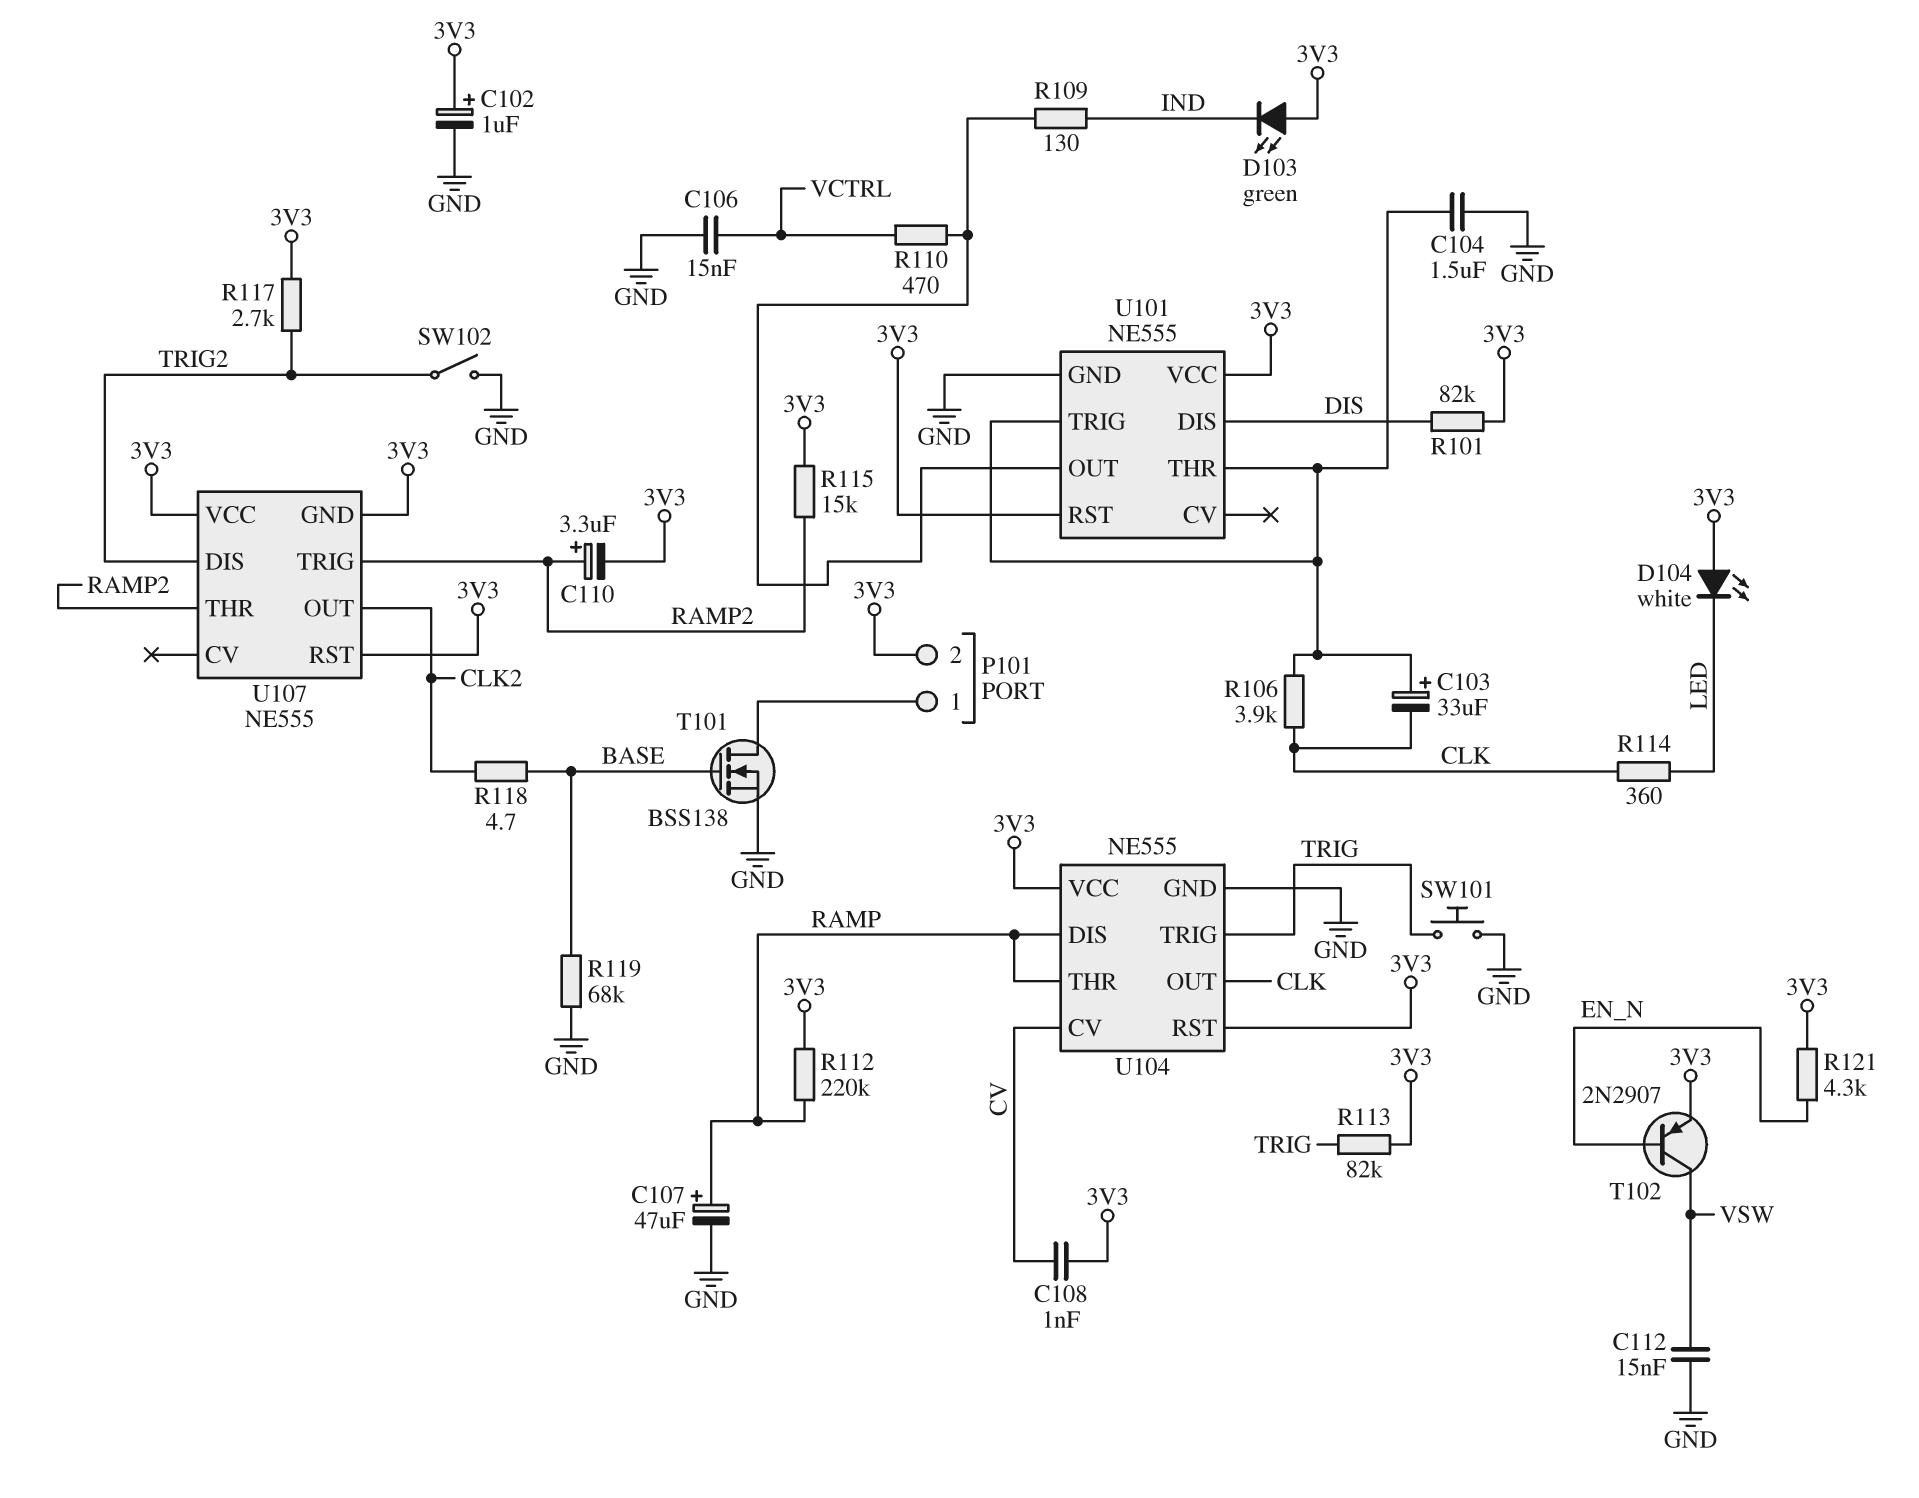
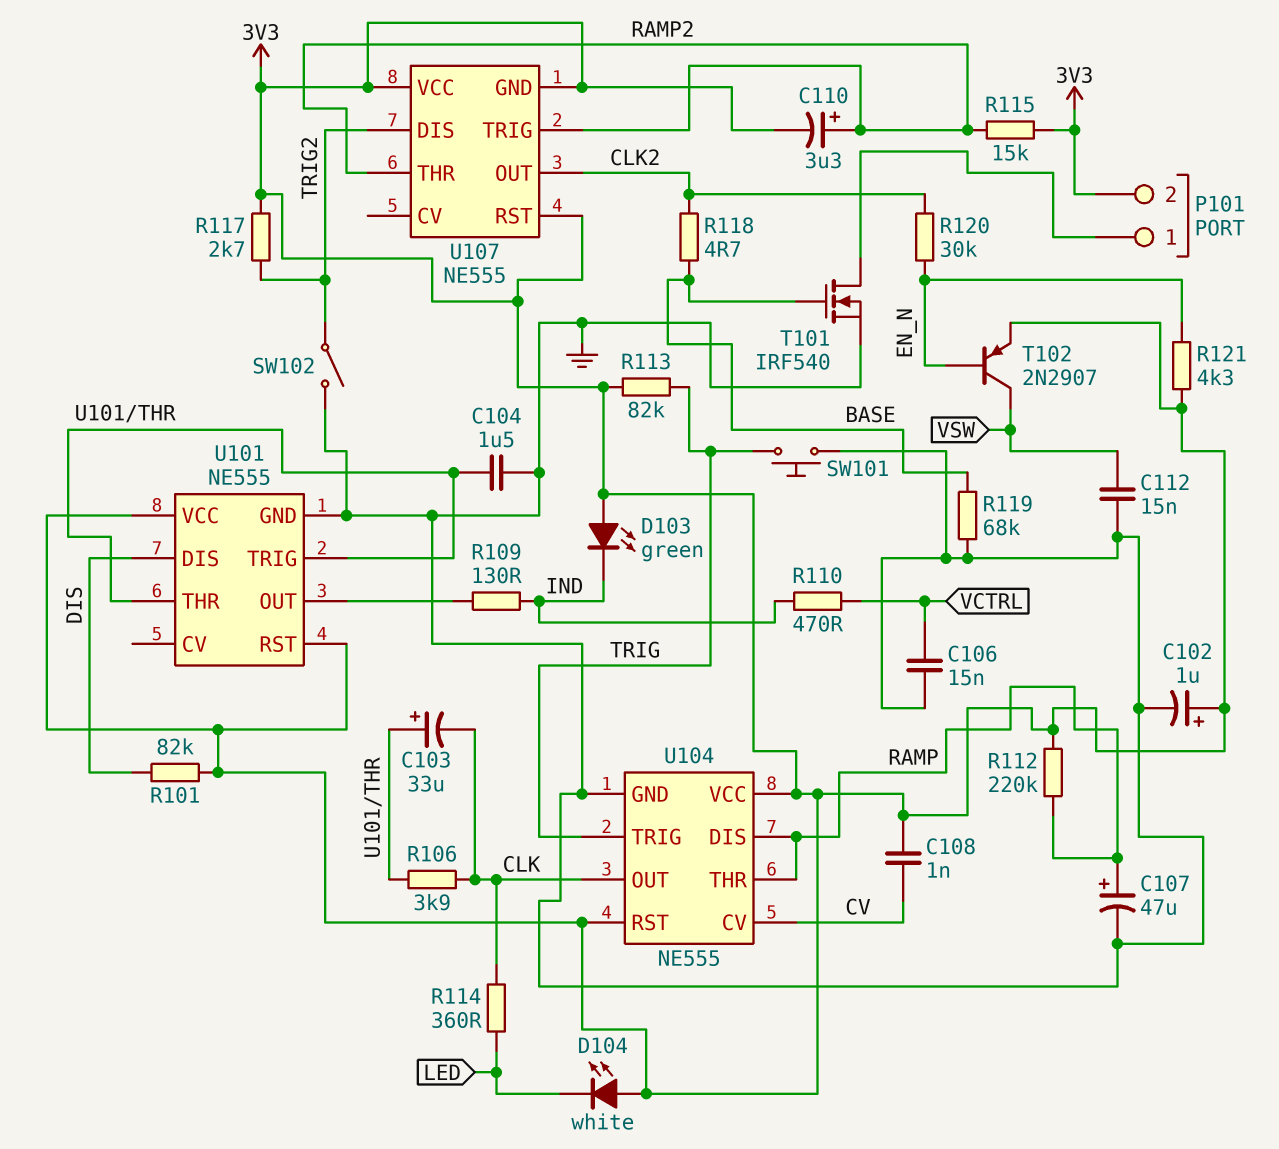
R110: 470 (U101/OUT, VCTRL) -> 470 (IND, VCTRL)
R120: none -> 30k (CLK2, EN_N)
T101: NMOS BSS138 (G BASE, D P101/1, S GND) -> NMOS IRF540 (G BASE, D P101/1, S GND)

